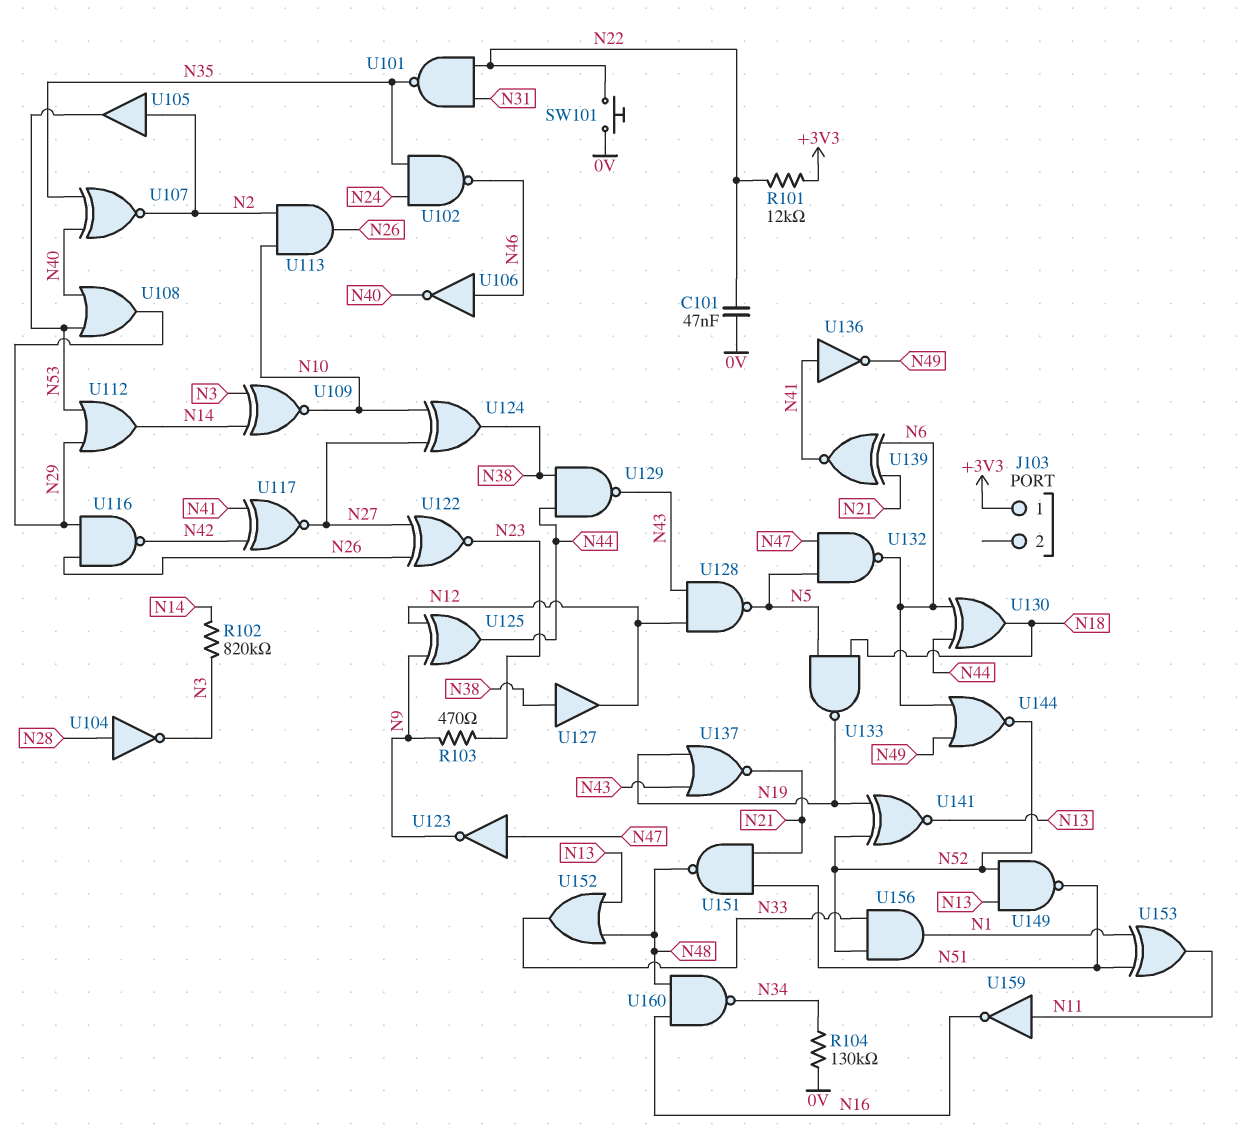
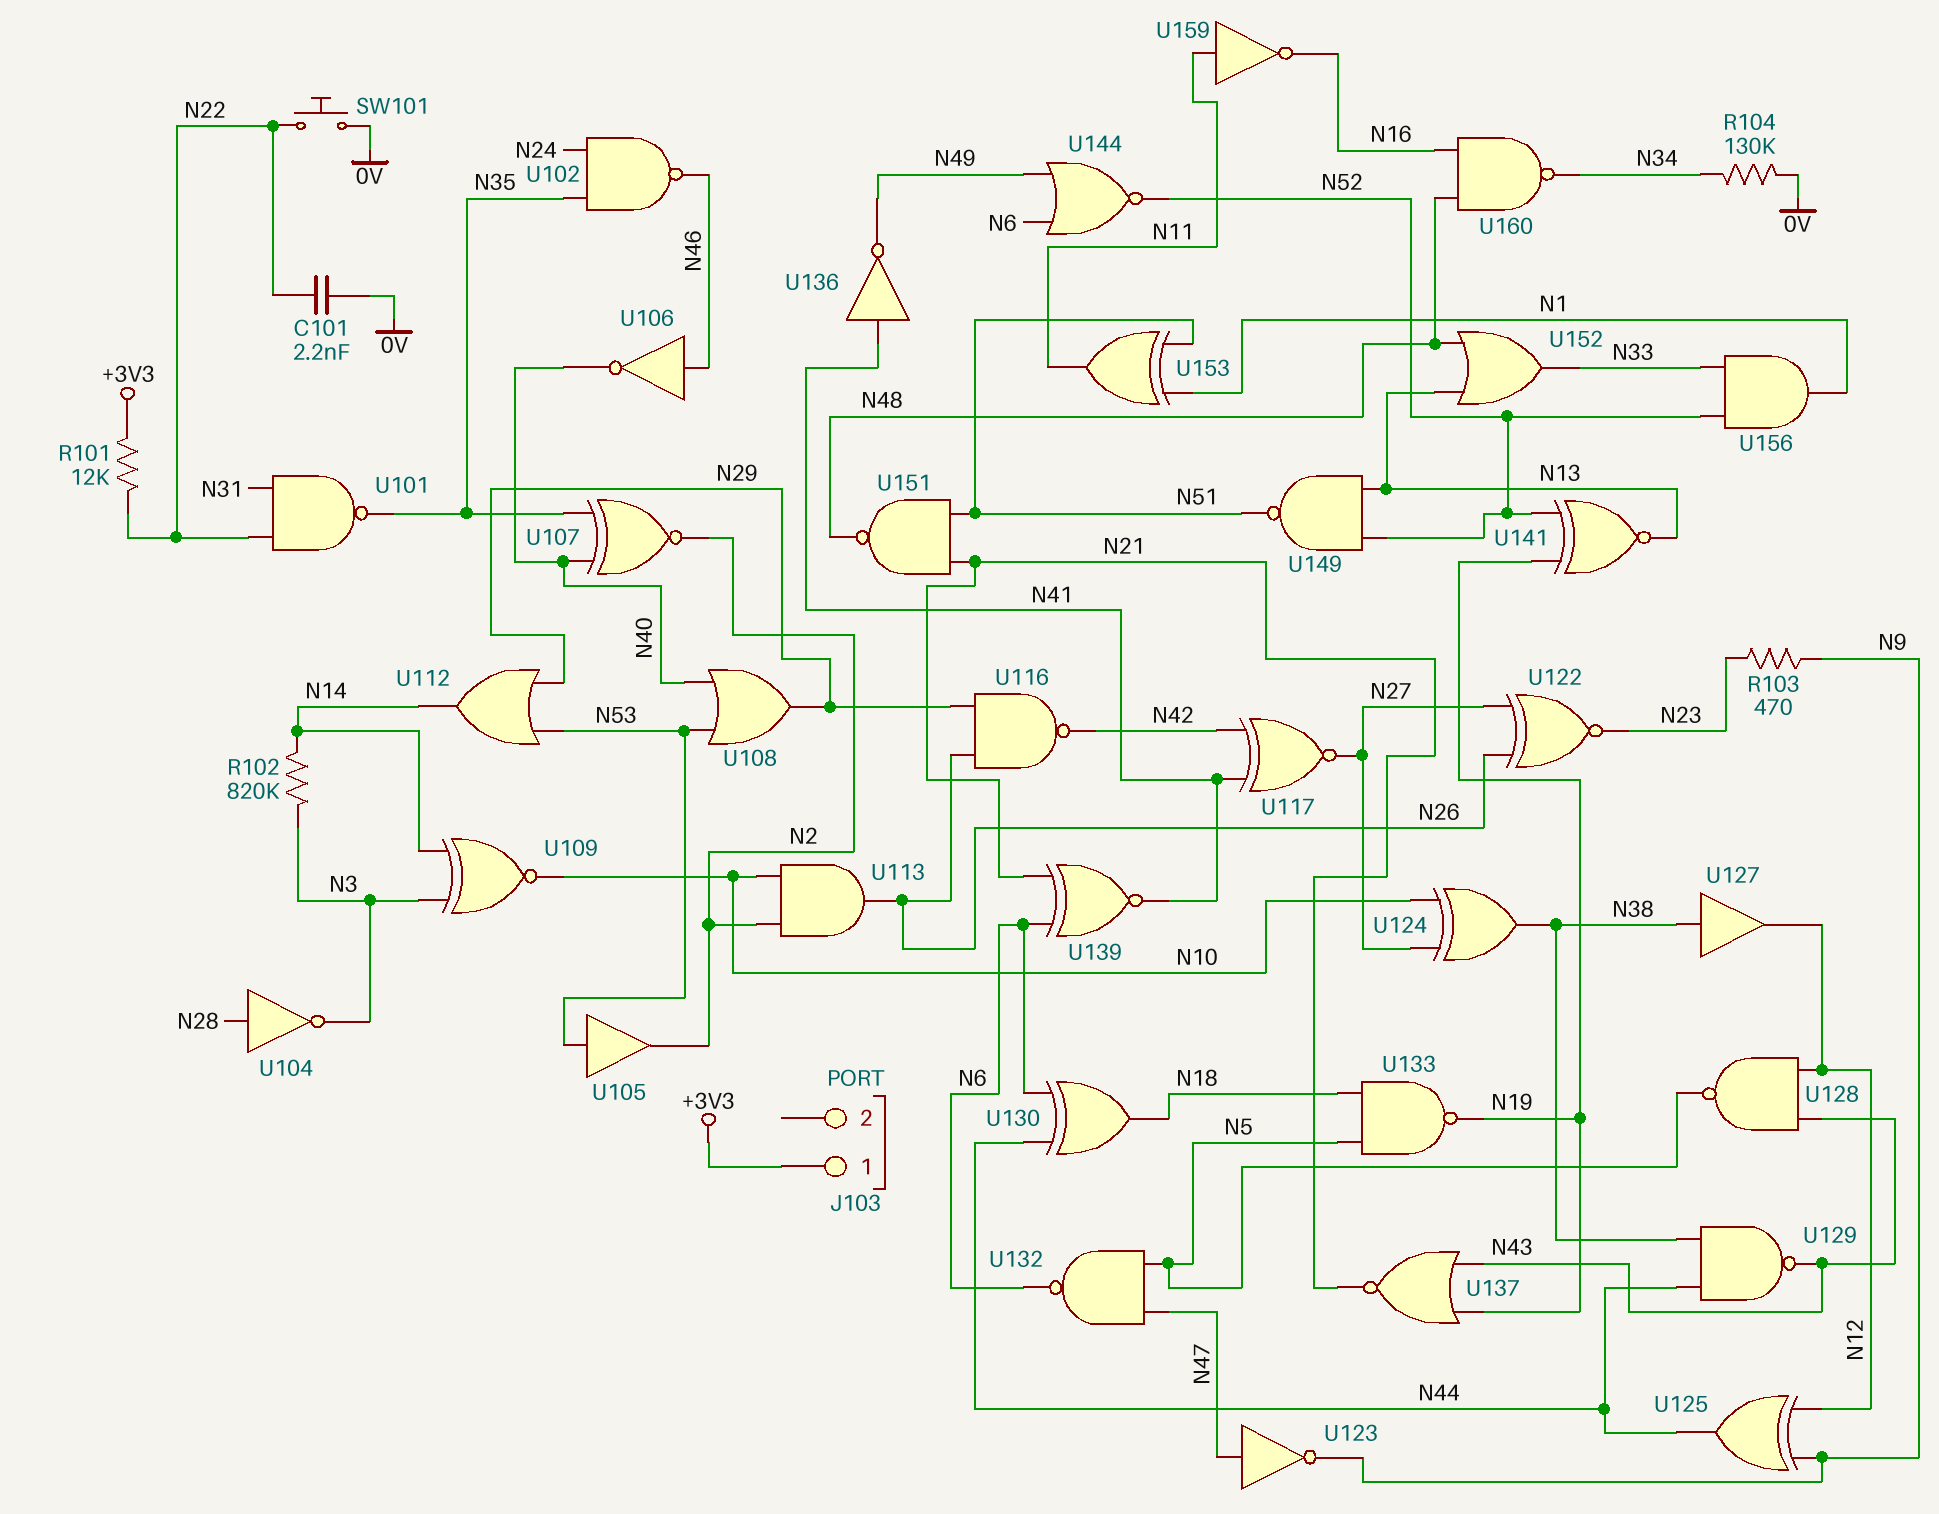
C101: 47nF (0V, N22) -> 2.2nF (0V, N22)
U105: buffer (in N2, out N53) -> buffer (in N53, out N2)

